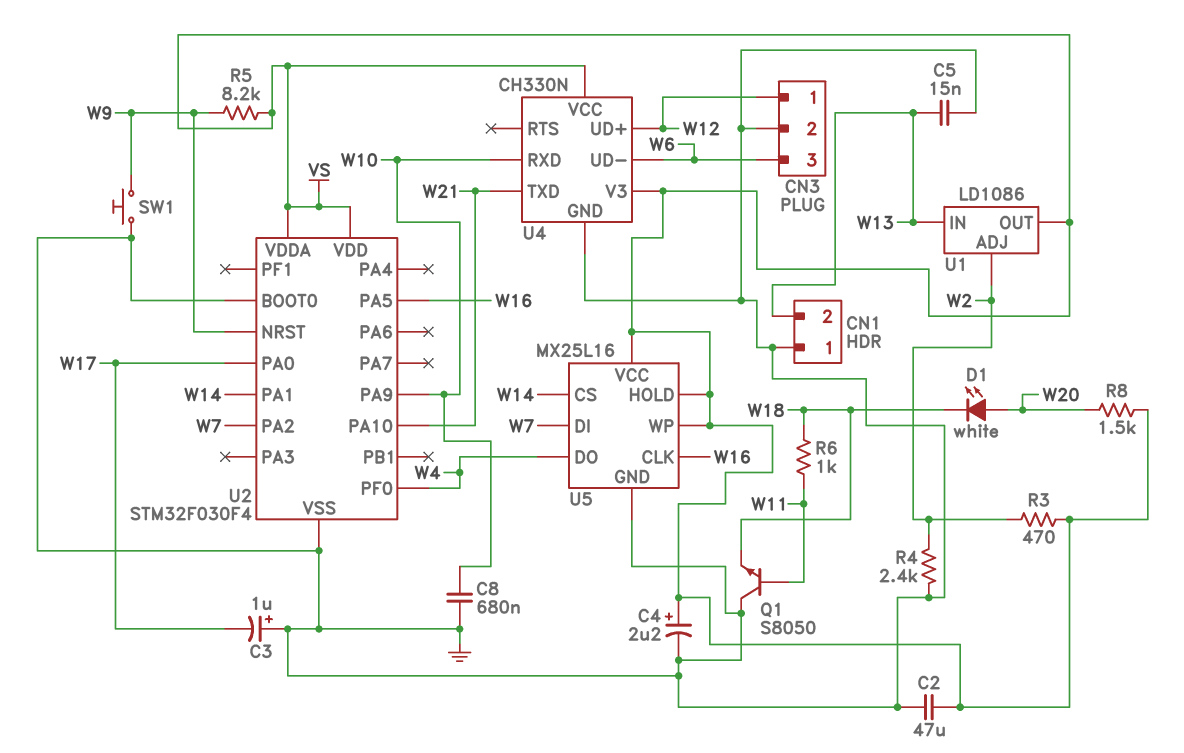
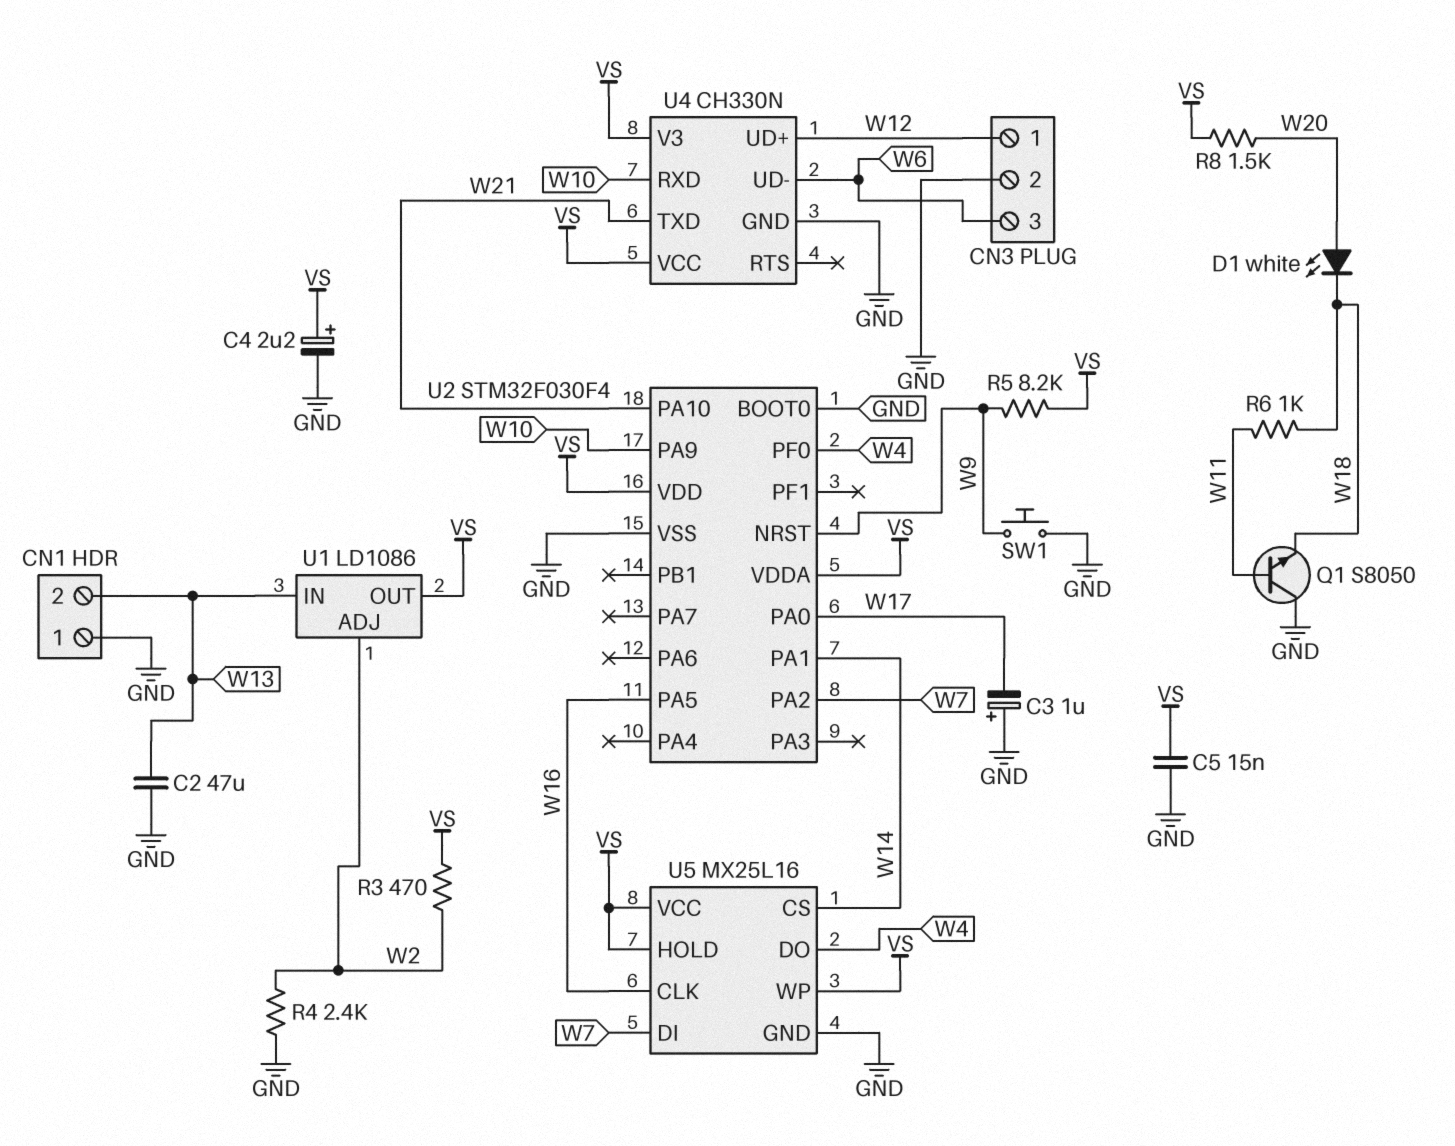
C2: 47uF (GND, VS) -> 47uF (GND, W13)
C5: 15nF (GND, W13) -> 15nF (GND, VS)
C8: 680nF (GND, W10) -> none

